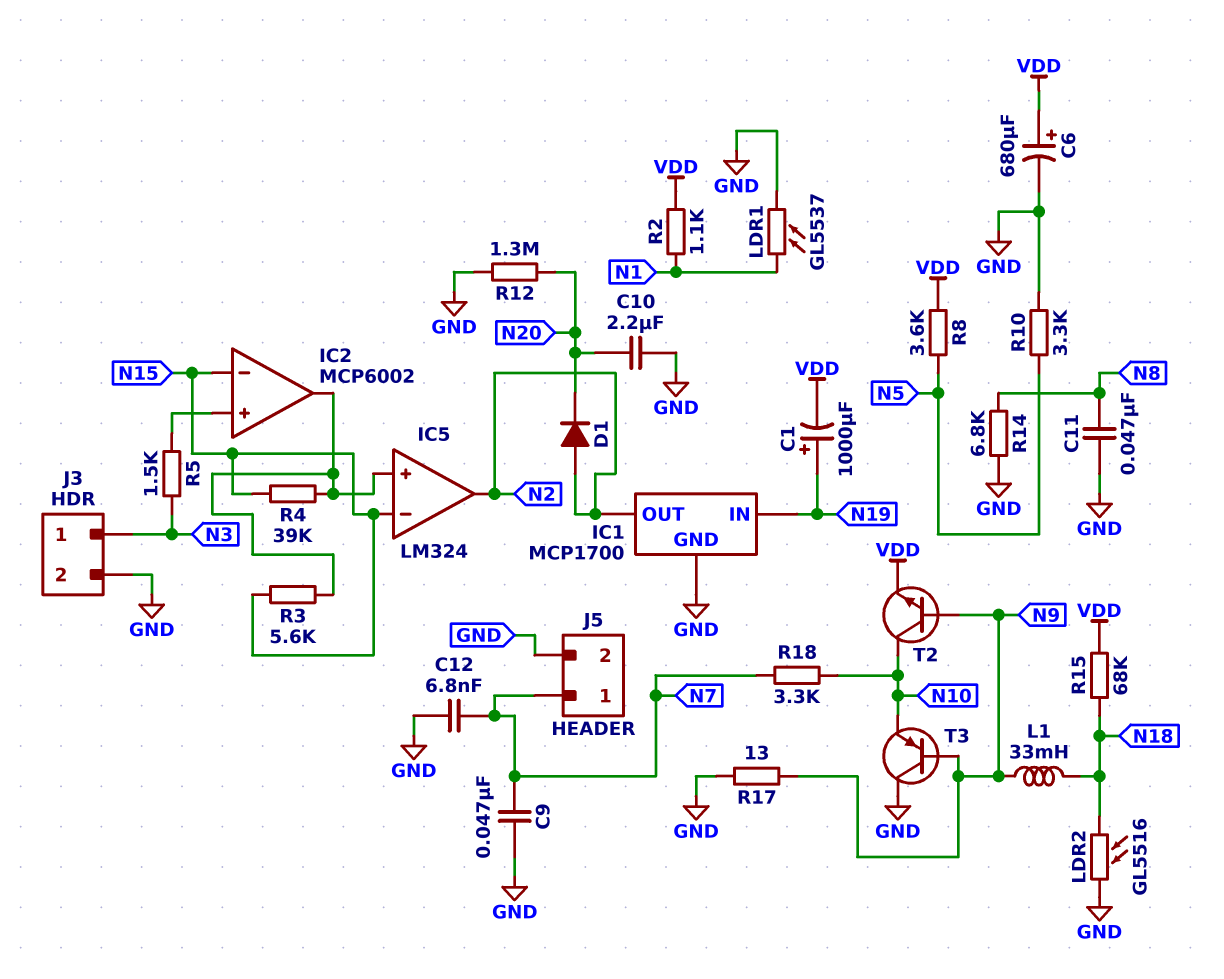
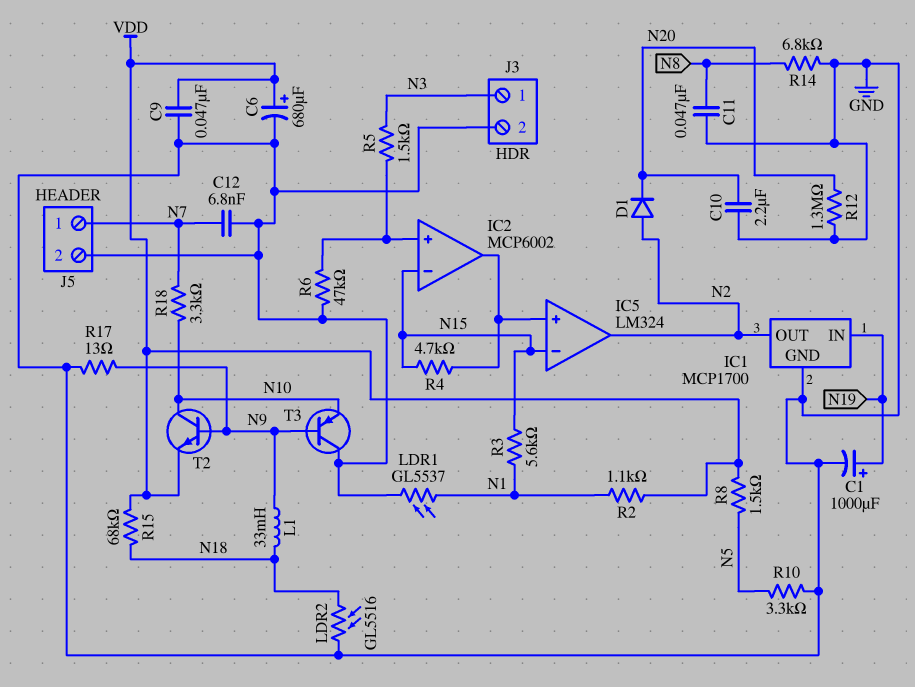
C1: 1000uF (plus N19, minus VDD) -> 1000uF (plus N19, minus GND)
C9: 47nF (GND, N7) -> 47nF (GND, VDD)
R3: 5.6k (IC2/out, N15) -> 5.6k (N1, N15)
R4: 39k (IC2/out, N15) -> 4.7k (IC2/out, N15)
R6: none -> 47k (GND, IC2/in+)
R8: 3.6k (N5, VDD) -> 1.5k (N5, VDD)

